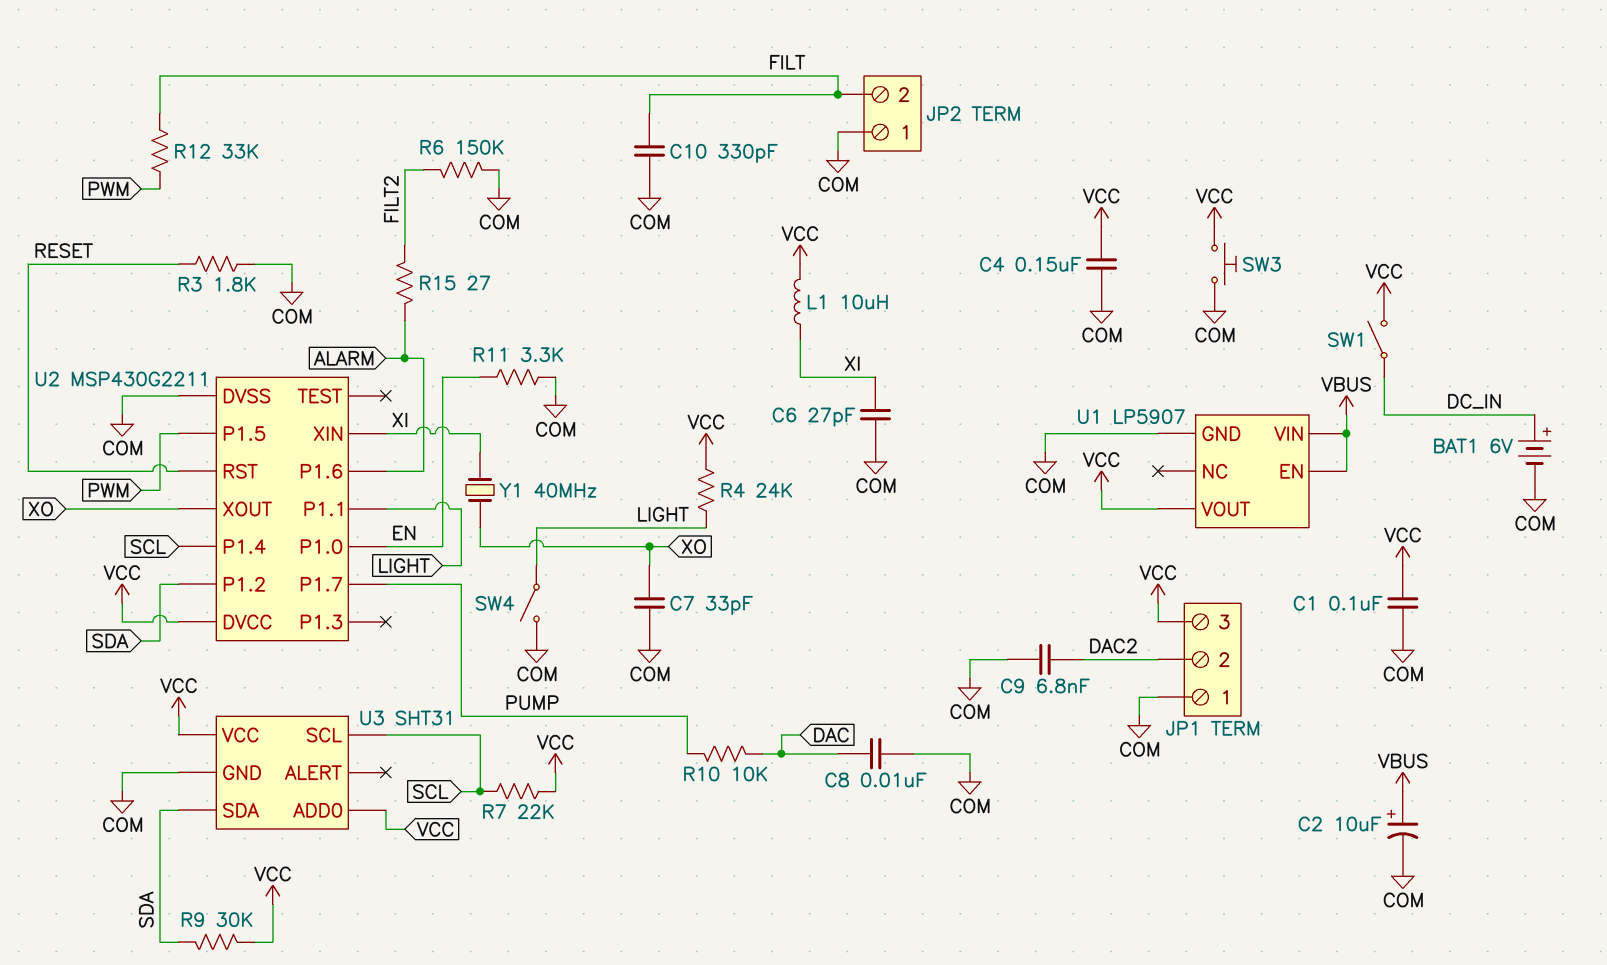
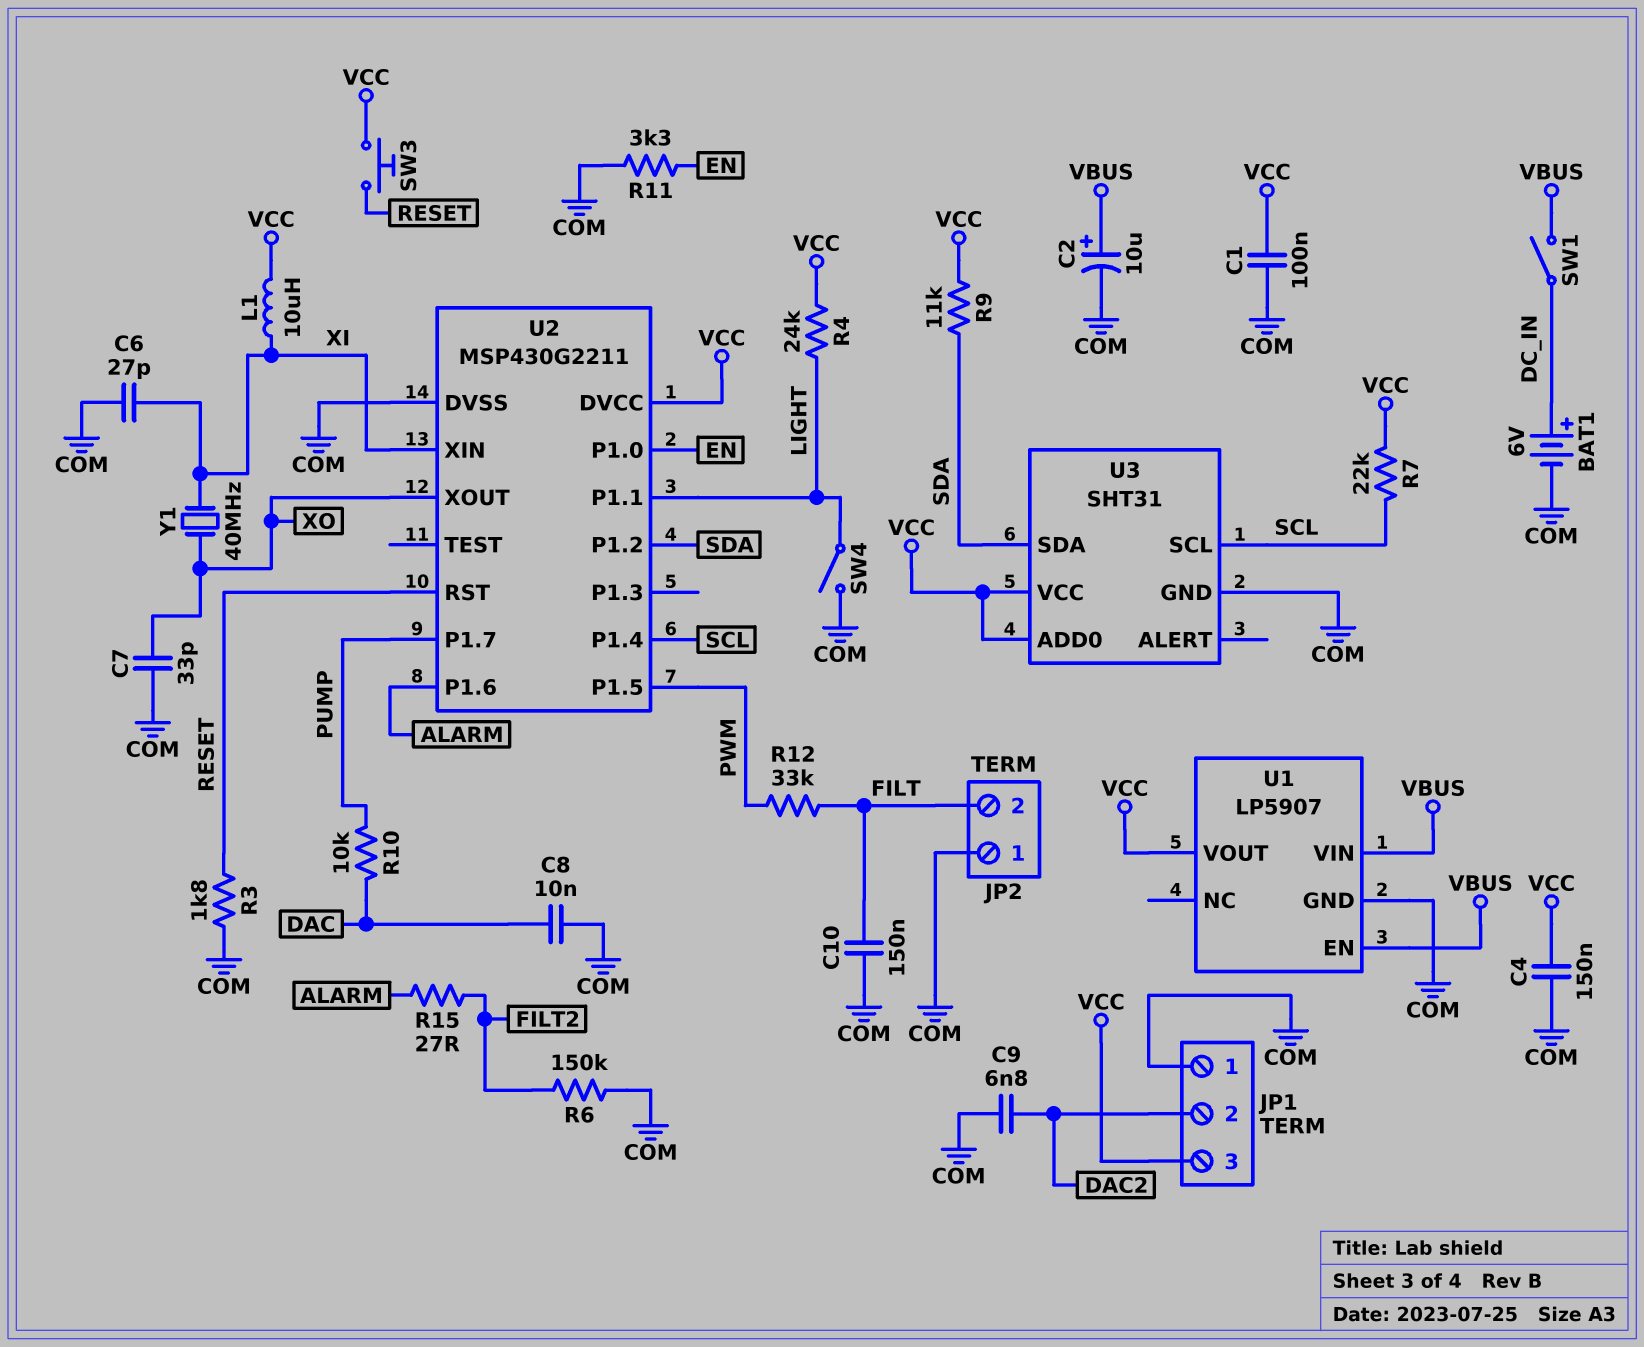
C10: 330pF (COM, FILT) -> 150nF (COM, FILT)
R9: 30k (SDA, VCC) -> 11k (SDA, VCC)
SW1: switch (DC_IN, VCC) -> switch (DC_IN, VBUS)
SW3: button (COM, VCC) -> button (RESET, VCC)

